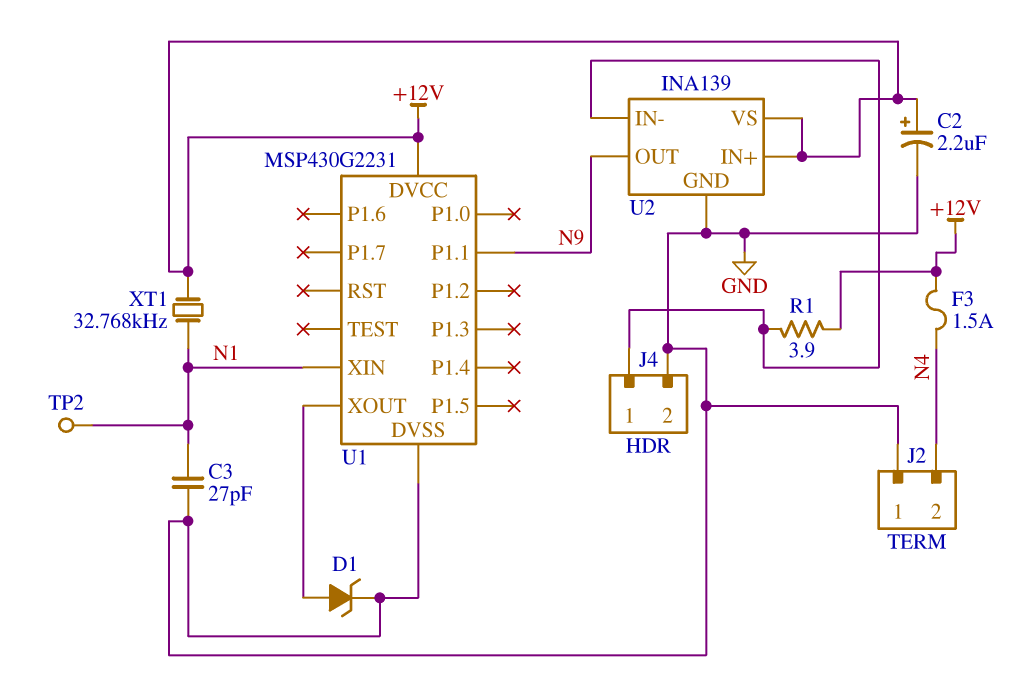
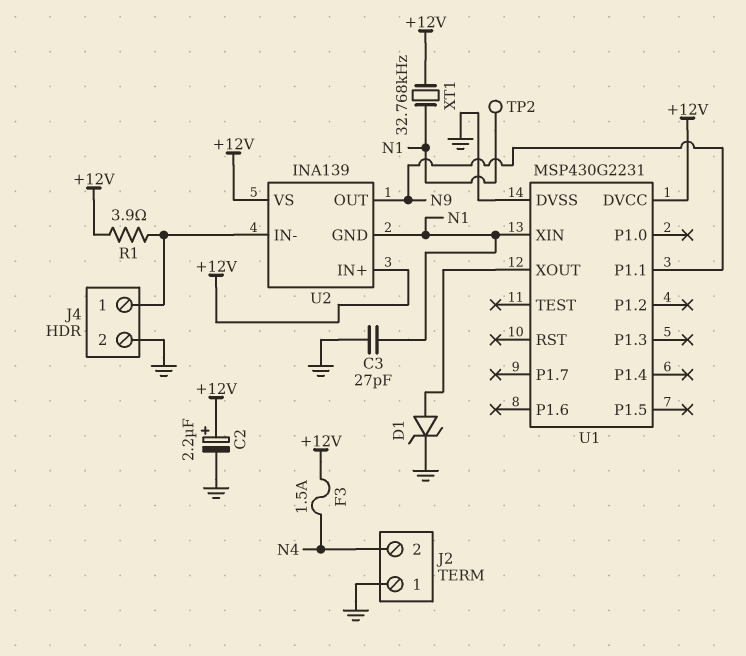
U2 pin GND: GND -> N1

